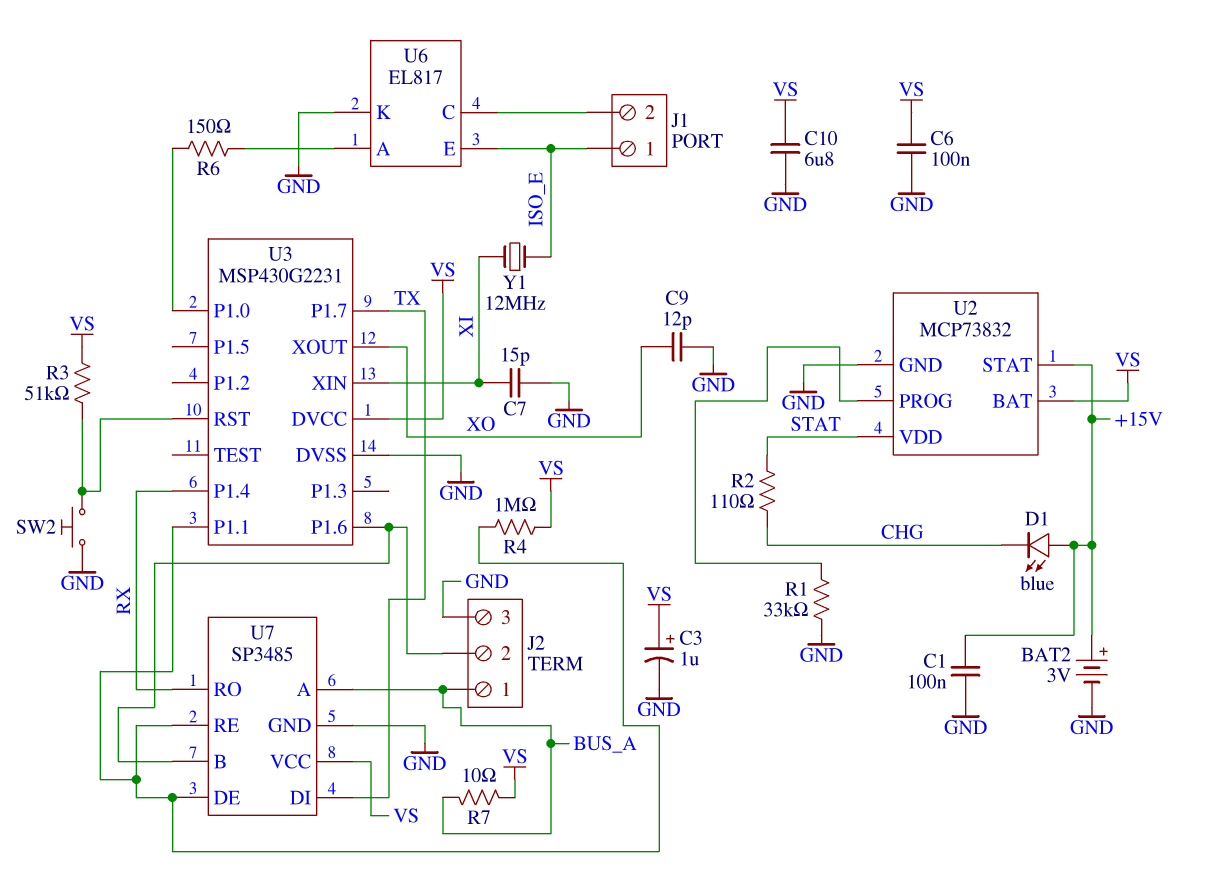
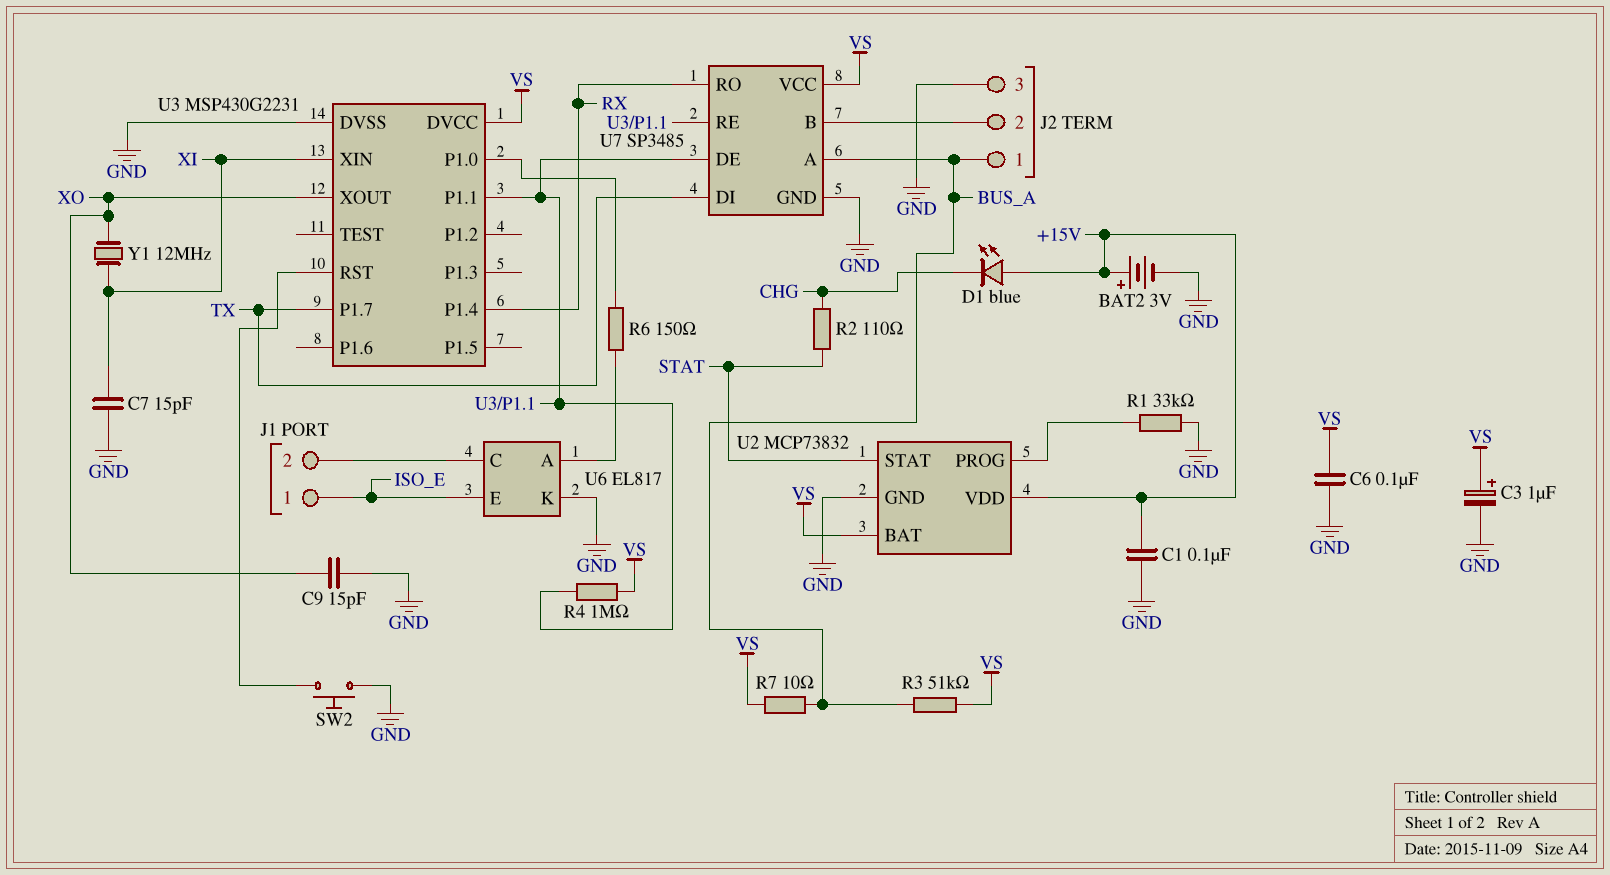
C9: 12pF (GND, XO) -> 15pF (GND, XO)
C10: 6.8uF (GND, VS) -> none
R3: 51k (U3/RST, VS) -> 51k (BUS_A, VS)
U2 pin STAT: +15V -> STAT
U2 pin VDD: STAT -> +15V
U3 pin P1.6: J2/2 -> none
Y1: 12MHz (ISO_E, XI) -> 12MHz (XI, XO)

